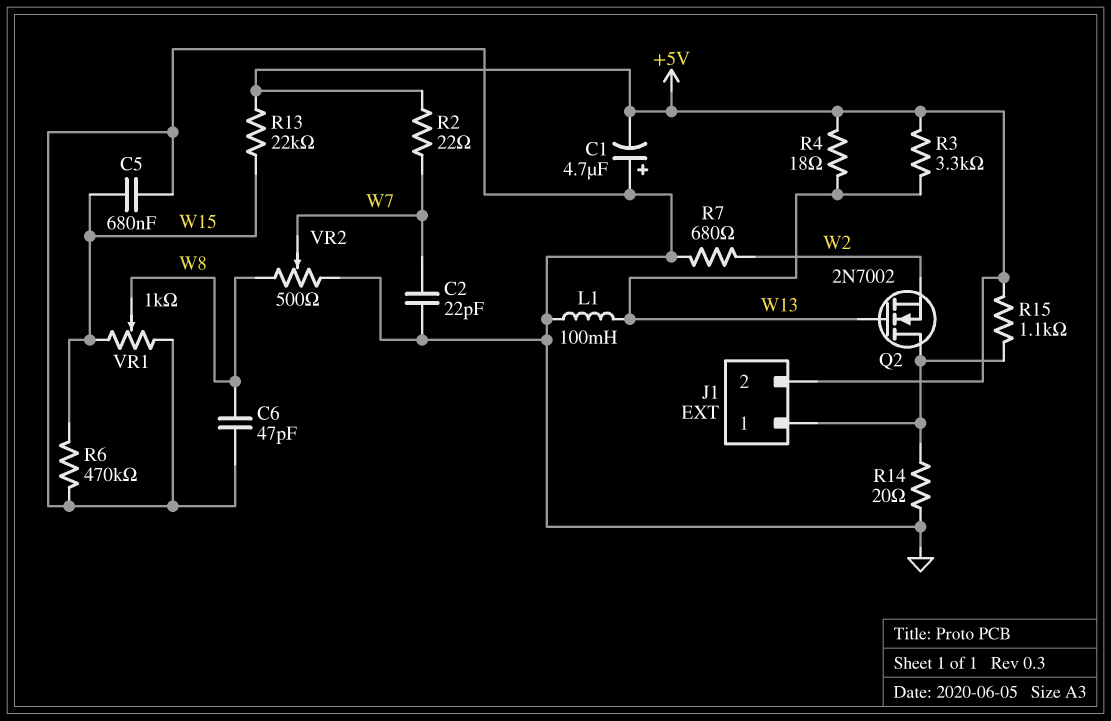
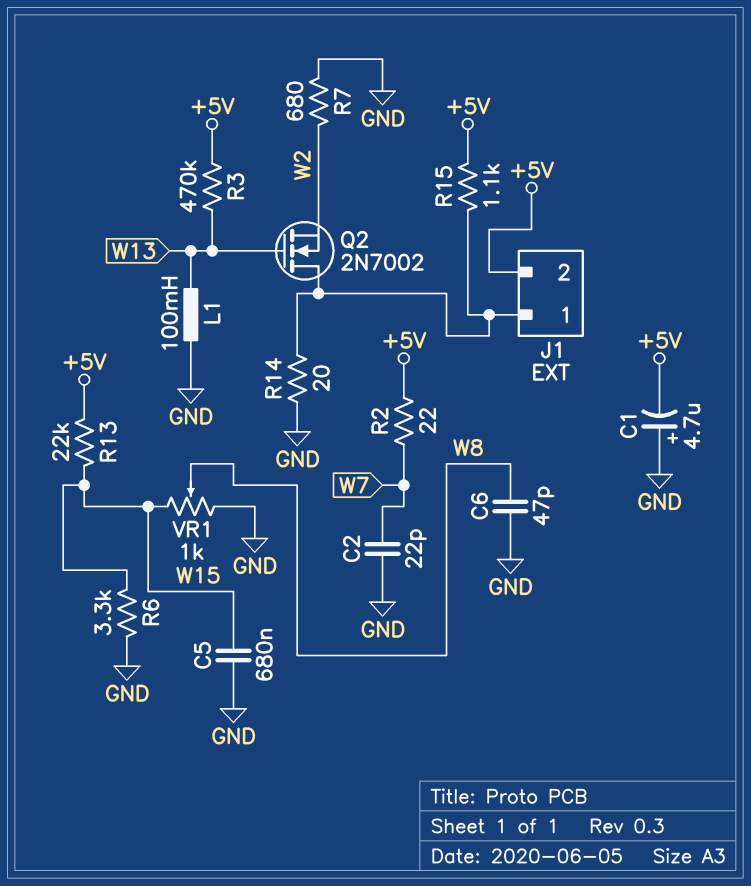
R3: 3.3k (+5V, W13) -> 470k (+5V, W13)
R4: 18 (+5V, W13) -> none
R6: 470k (GND, W15) -> 3.3k (GND, W15)
VR2: 500 (GND, W8, wiper W7) -> none

